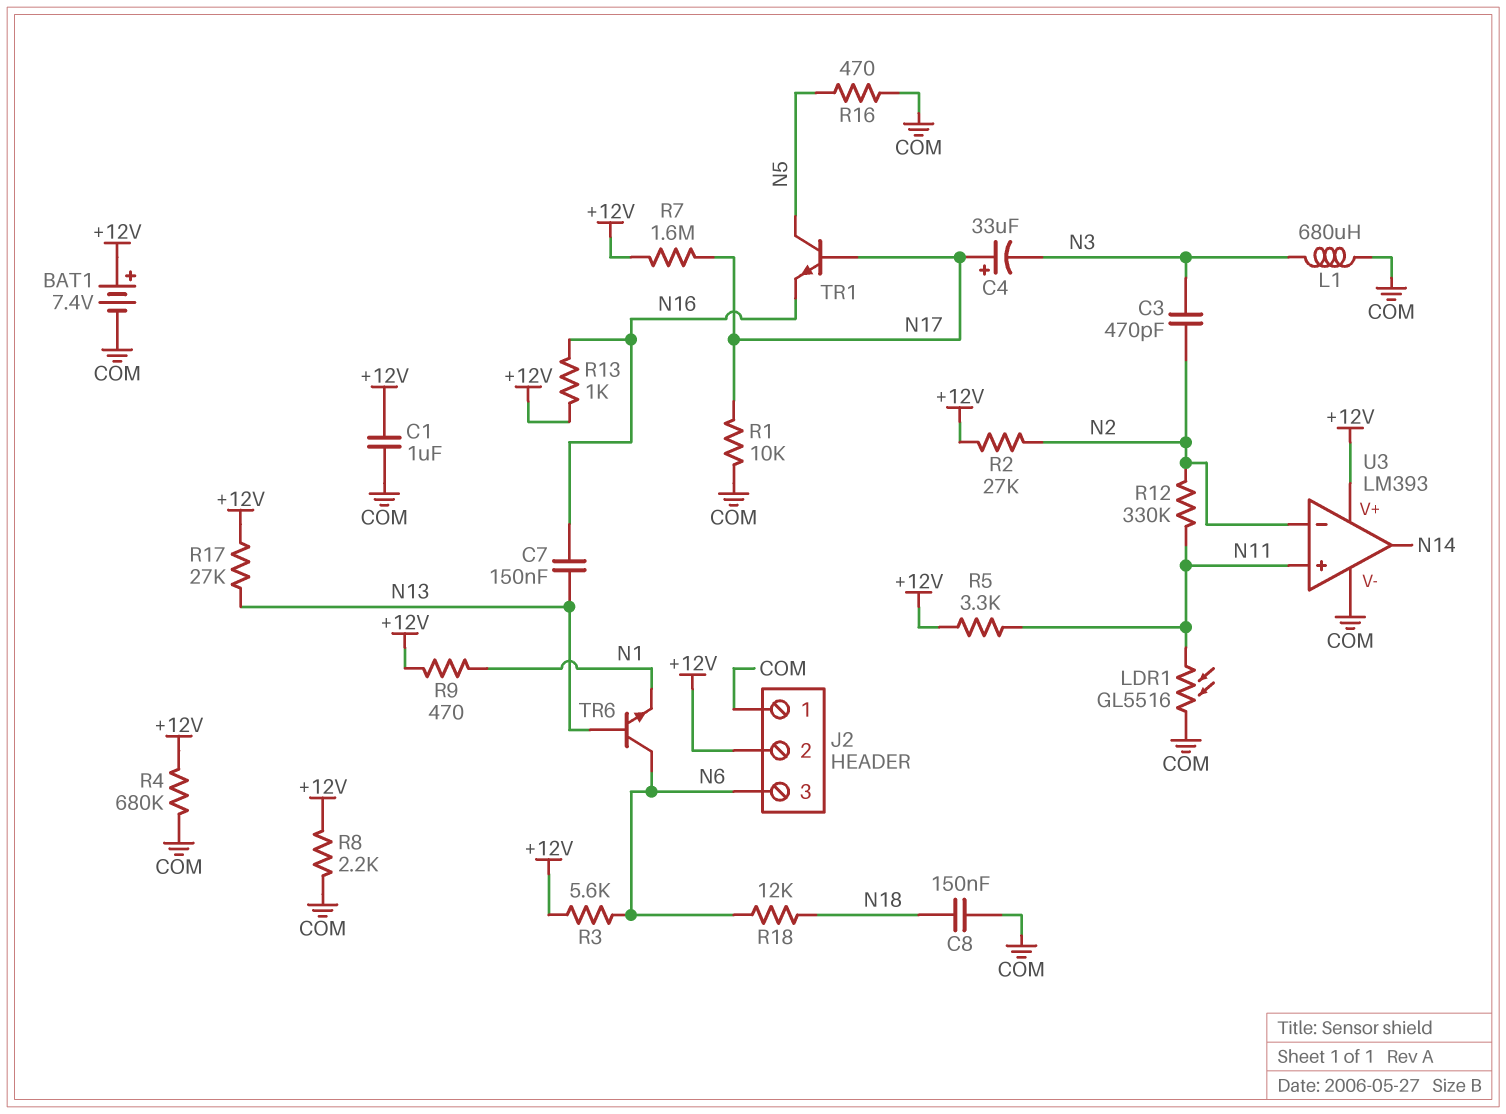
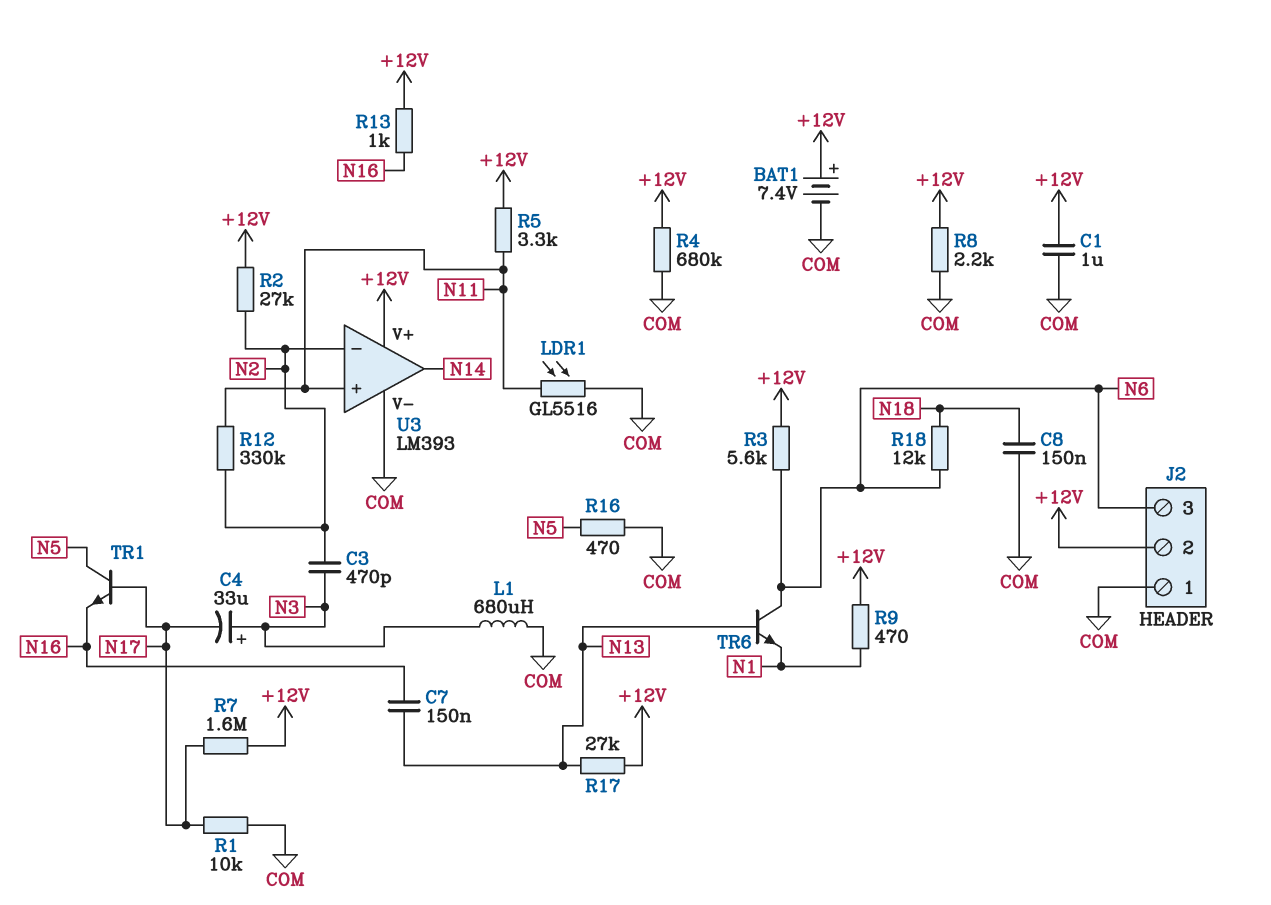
C4: 33uF (plus N17, minus N3) -> 33uF (plus N3, minus N17)

